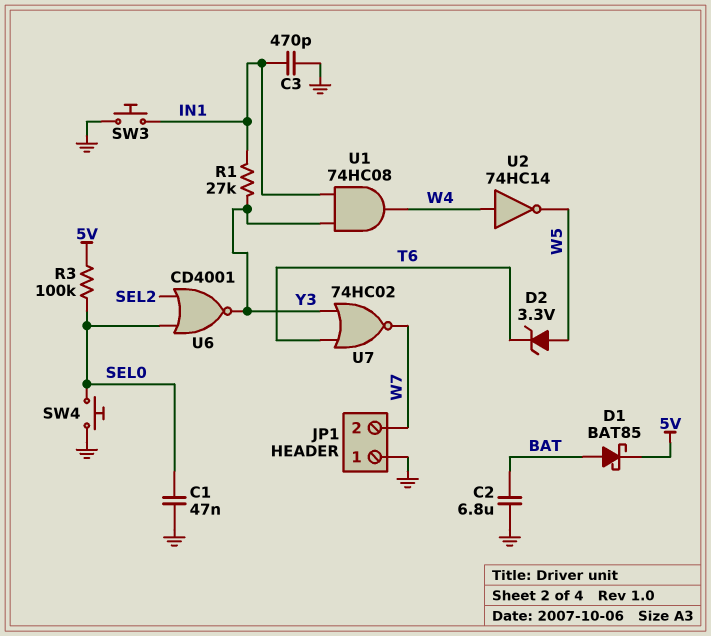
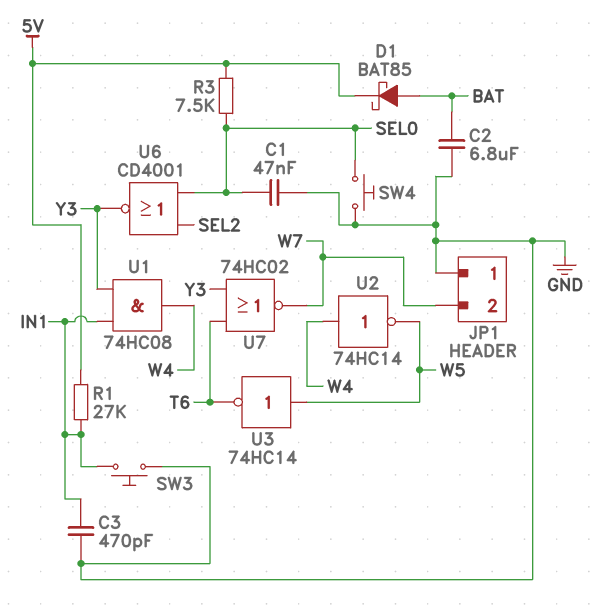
D2: zener 3.3V (A W5, K T6) -> none
R1: 27k (IN1, Y3) -> 27k (5V, IN1)
R3: 100k (5V, SEL0) -> 7.5k (5V, SEL0)
U3: none -> NOT 74HC14 (in W5, out T6)

